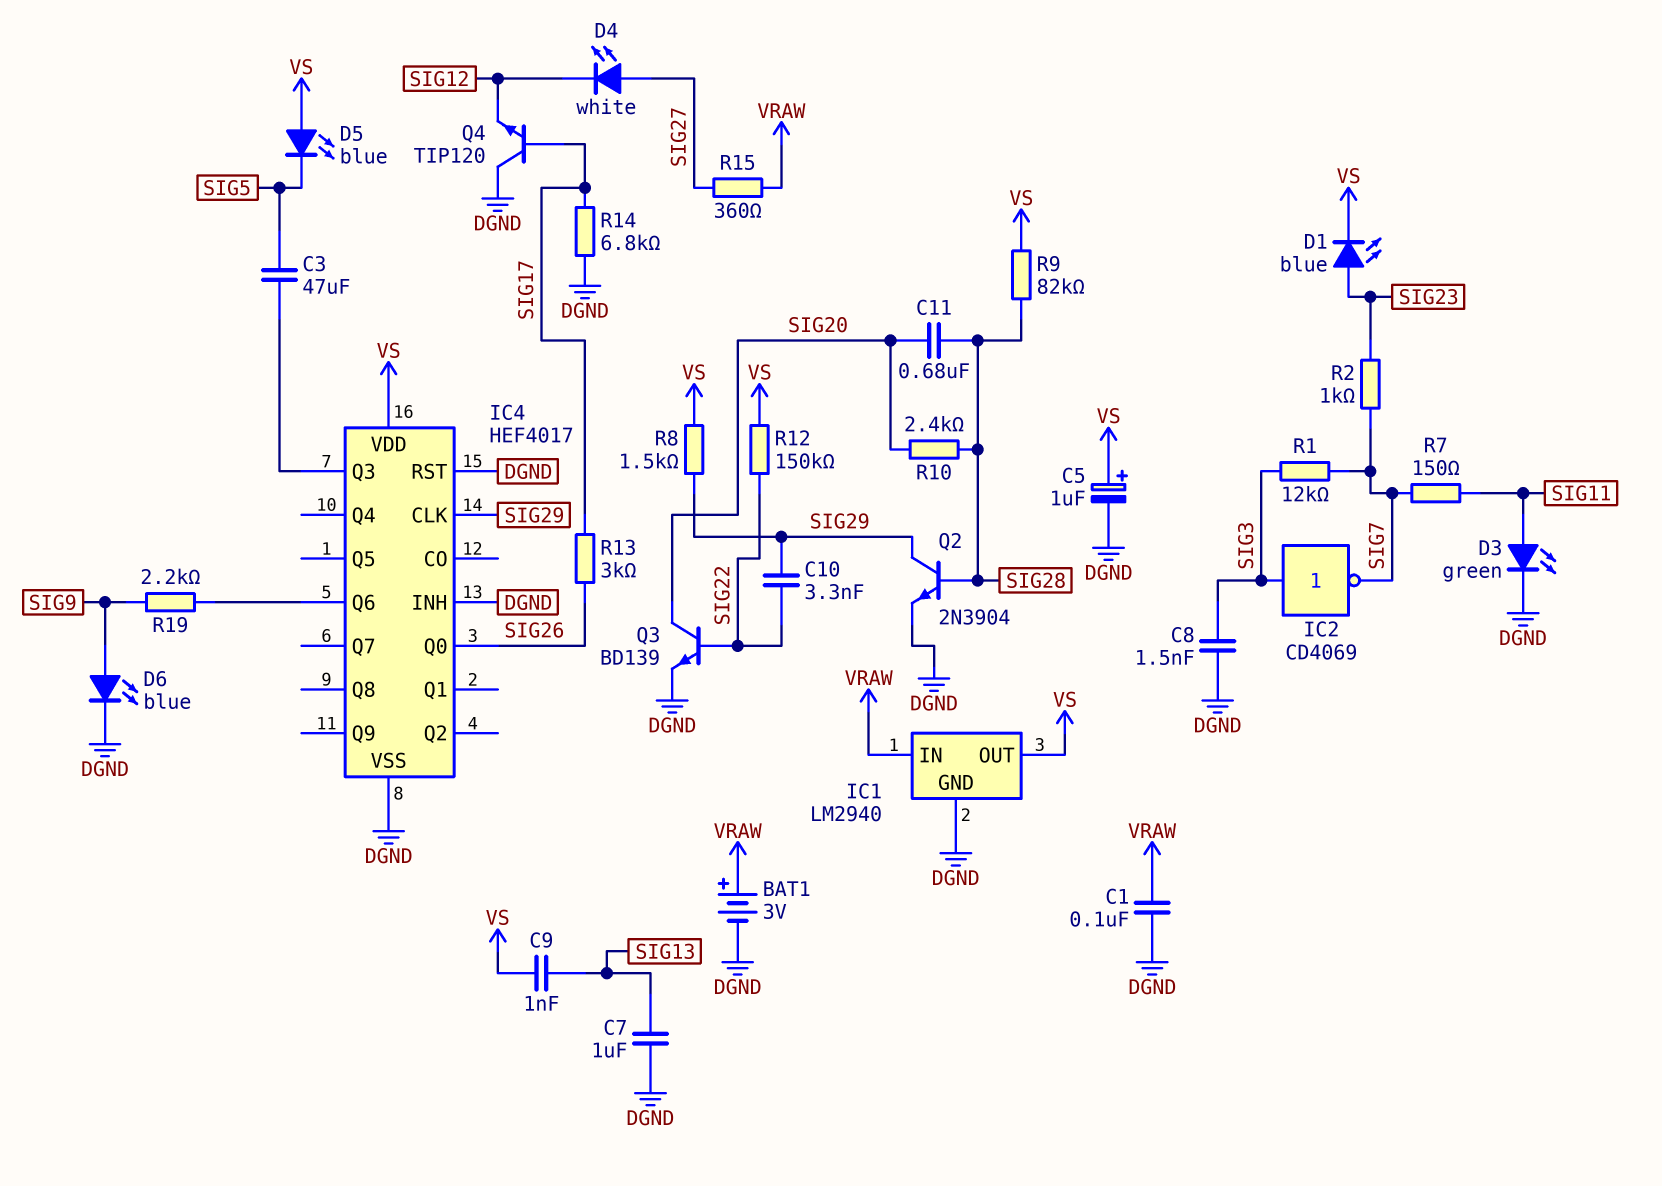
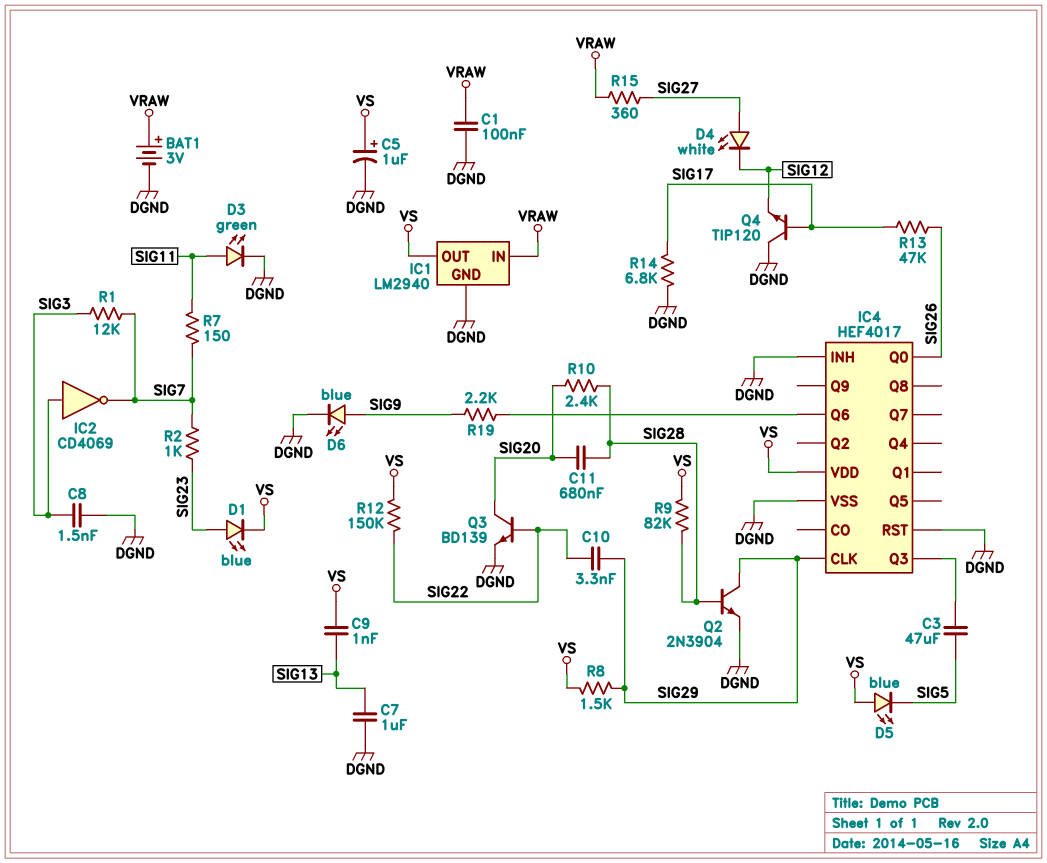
R13: 3k (SIG17, SIG26) -> 47k (SIG17, SIG26)

